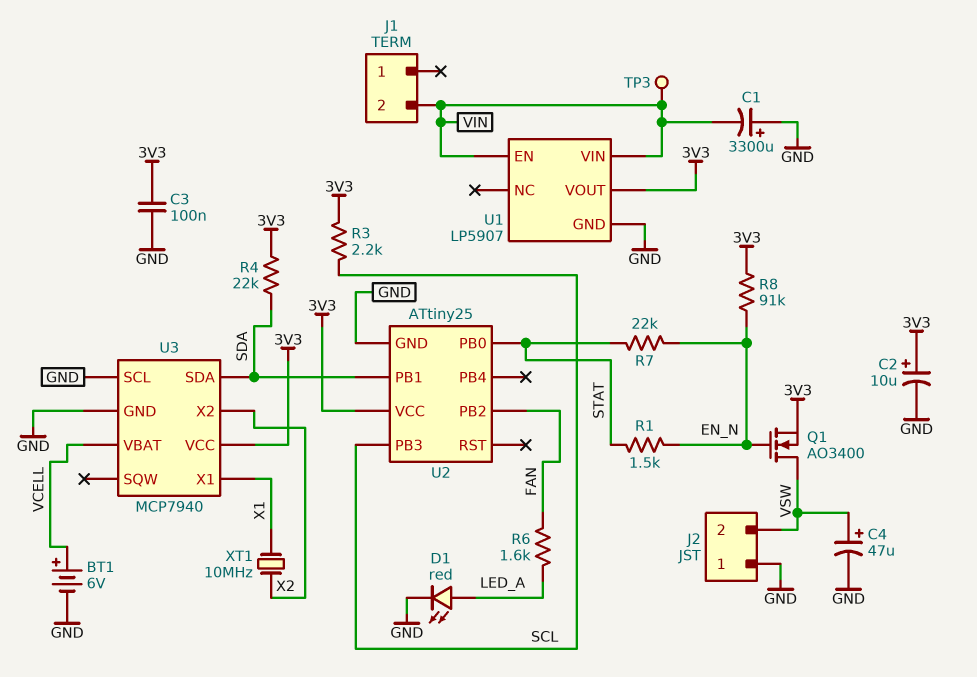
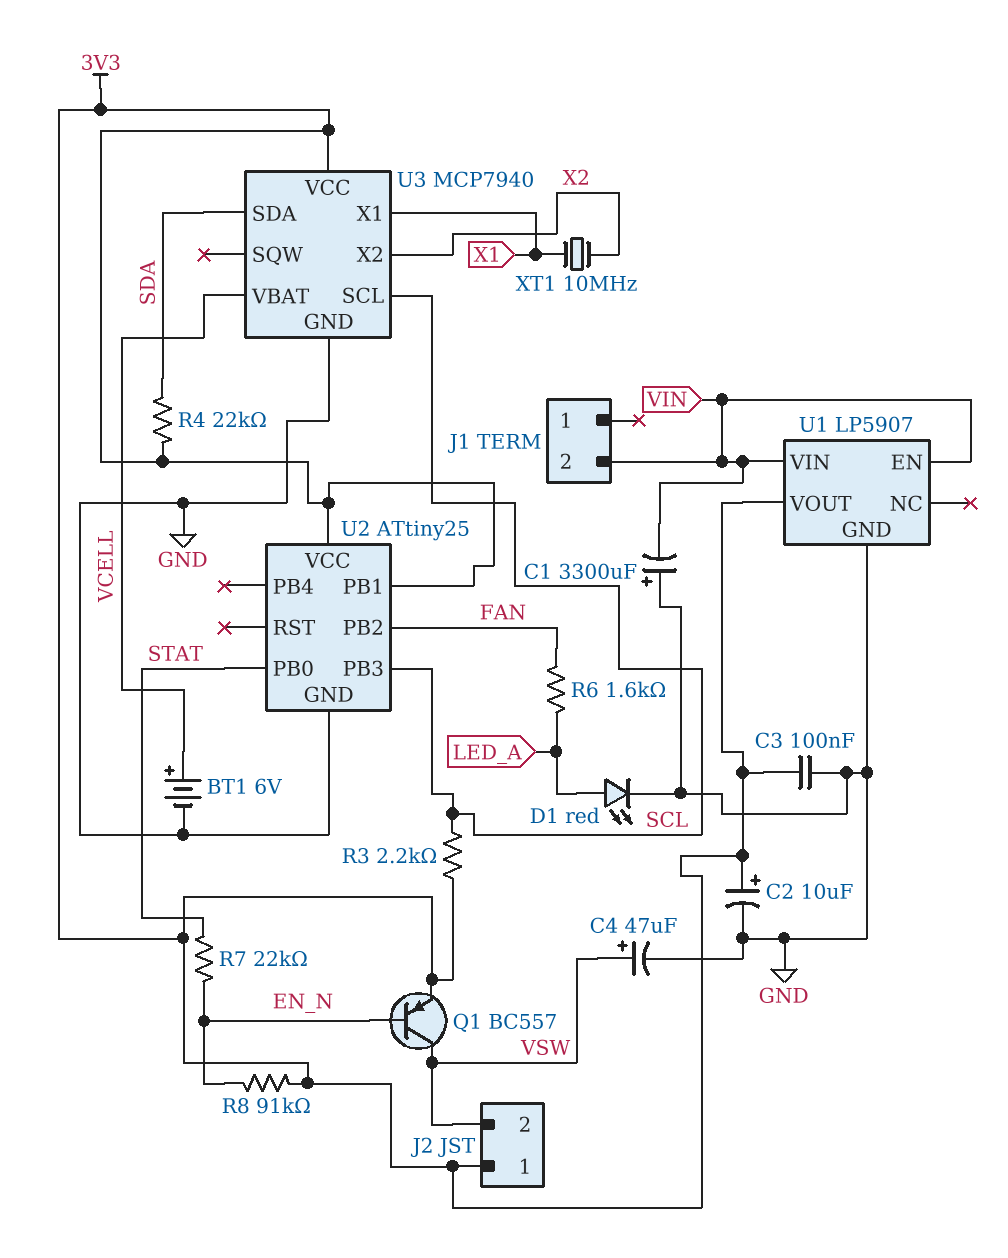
J2 pin 1: GND -> 3V3
Q1: NMOS AO3400 (G EN_N, D VSW, S 3V3) -> PNP BC557 (B EN_N, C VSW, E 3V3)
R1: 1.5k (EN_N, STAT) -> none
TP3: test point (VIN) -> none
U2 pin PB1: SDA -> 3V3
U3 pin SCL: GND -> SCL

